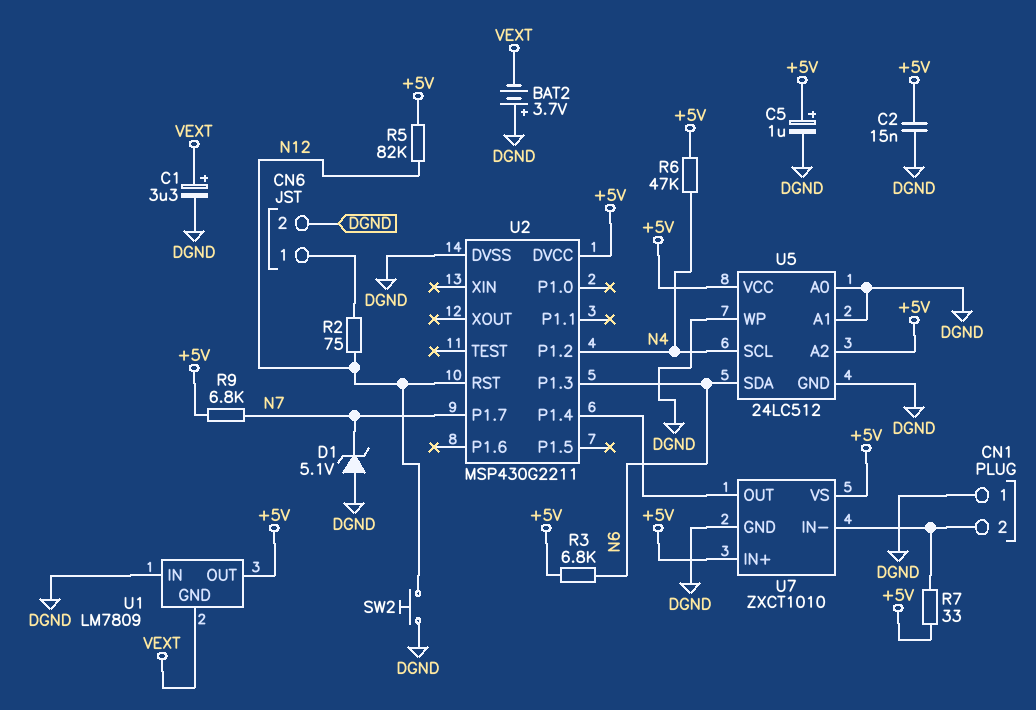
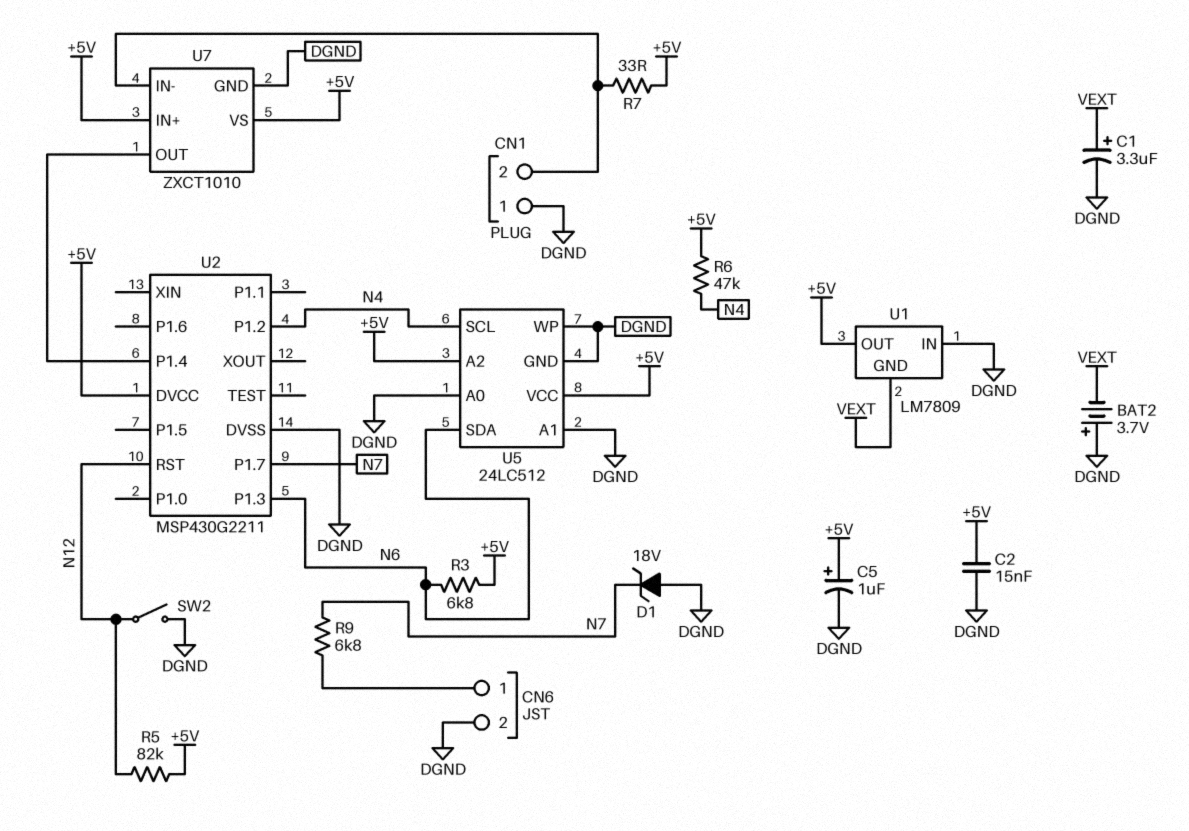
D1: zener 5.1V (A DGND, K N7) -> zener 18V (A DGND, K N7)
R2: 75 (CN6/1, N12) -> none
R9: 6.8k (+5V, N7) -> 6.8k (CN6/1, N7)
SW2: button (DGND, N12) -> switch (DGND, N12)

